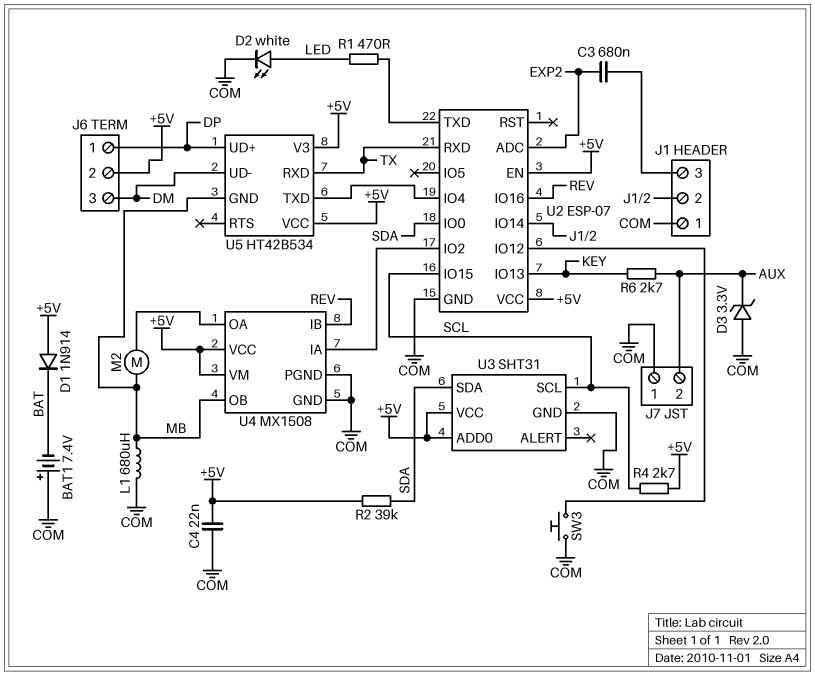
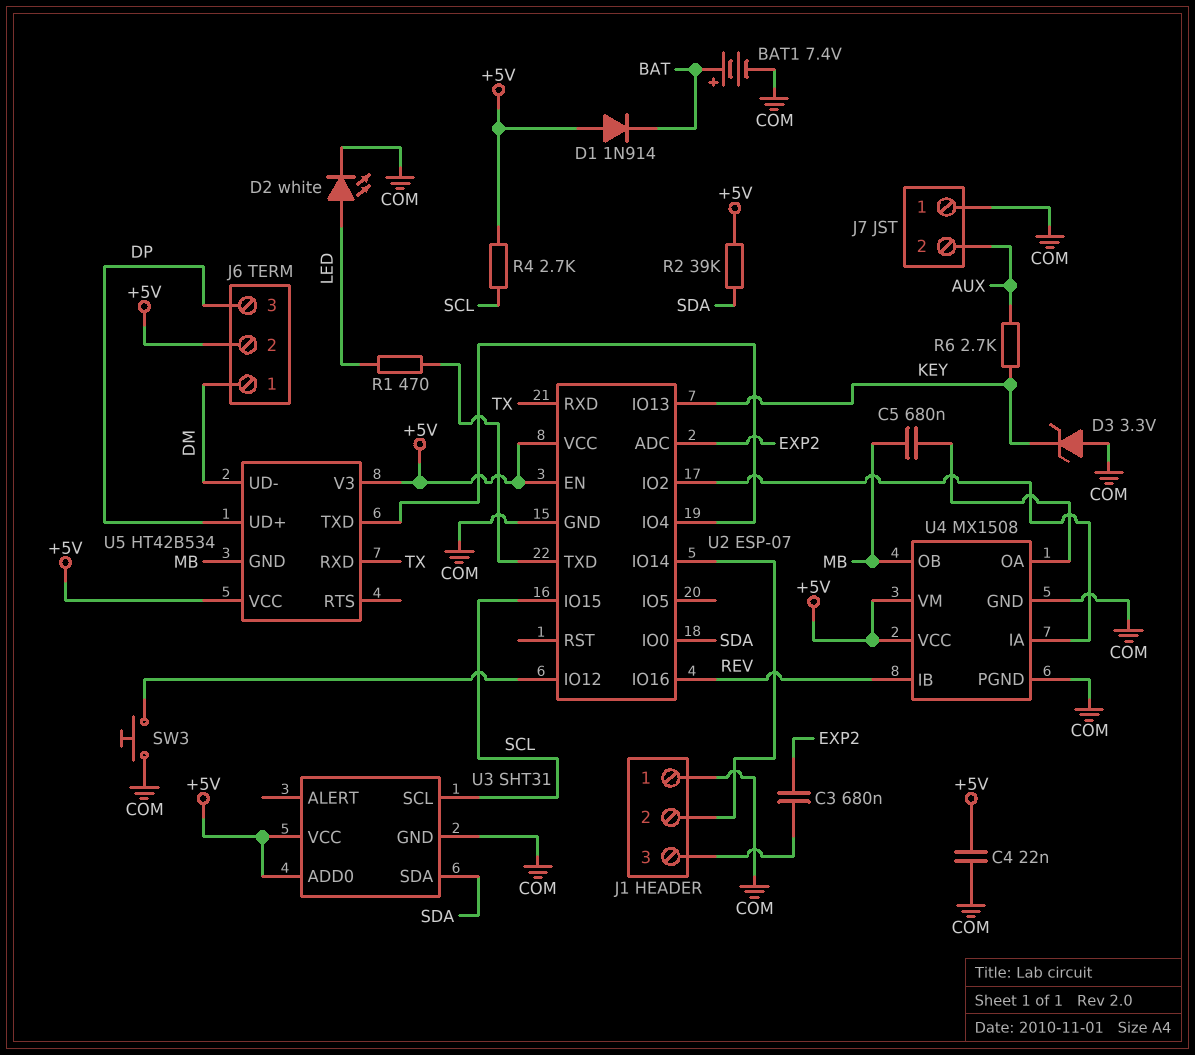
BAT1: 7.4V (plus COM, minus BAT) -> 7.4V (plus BAT, minus COM)
C5: none -> 680nF (MB, U4/OA)
D3: zener 3.3V (A COM, K AUX) -> zener 3.3V (A COM, K KEY)
J6 pin 1: DP -> DM
J6 pin 3: DM -> DP
L1: 680uH (COM, MB) -> none
M2: motor (MB, U4/OA) -> none

